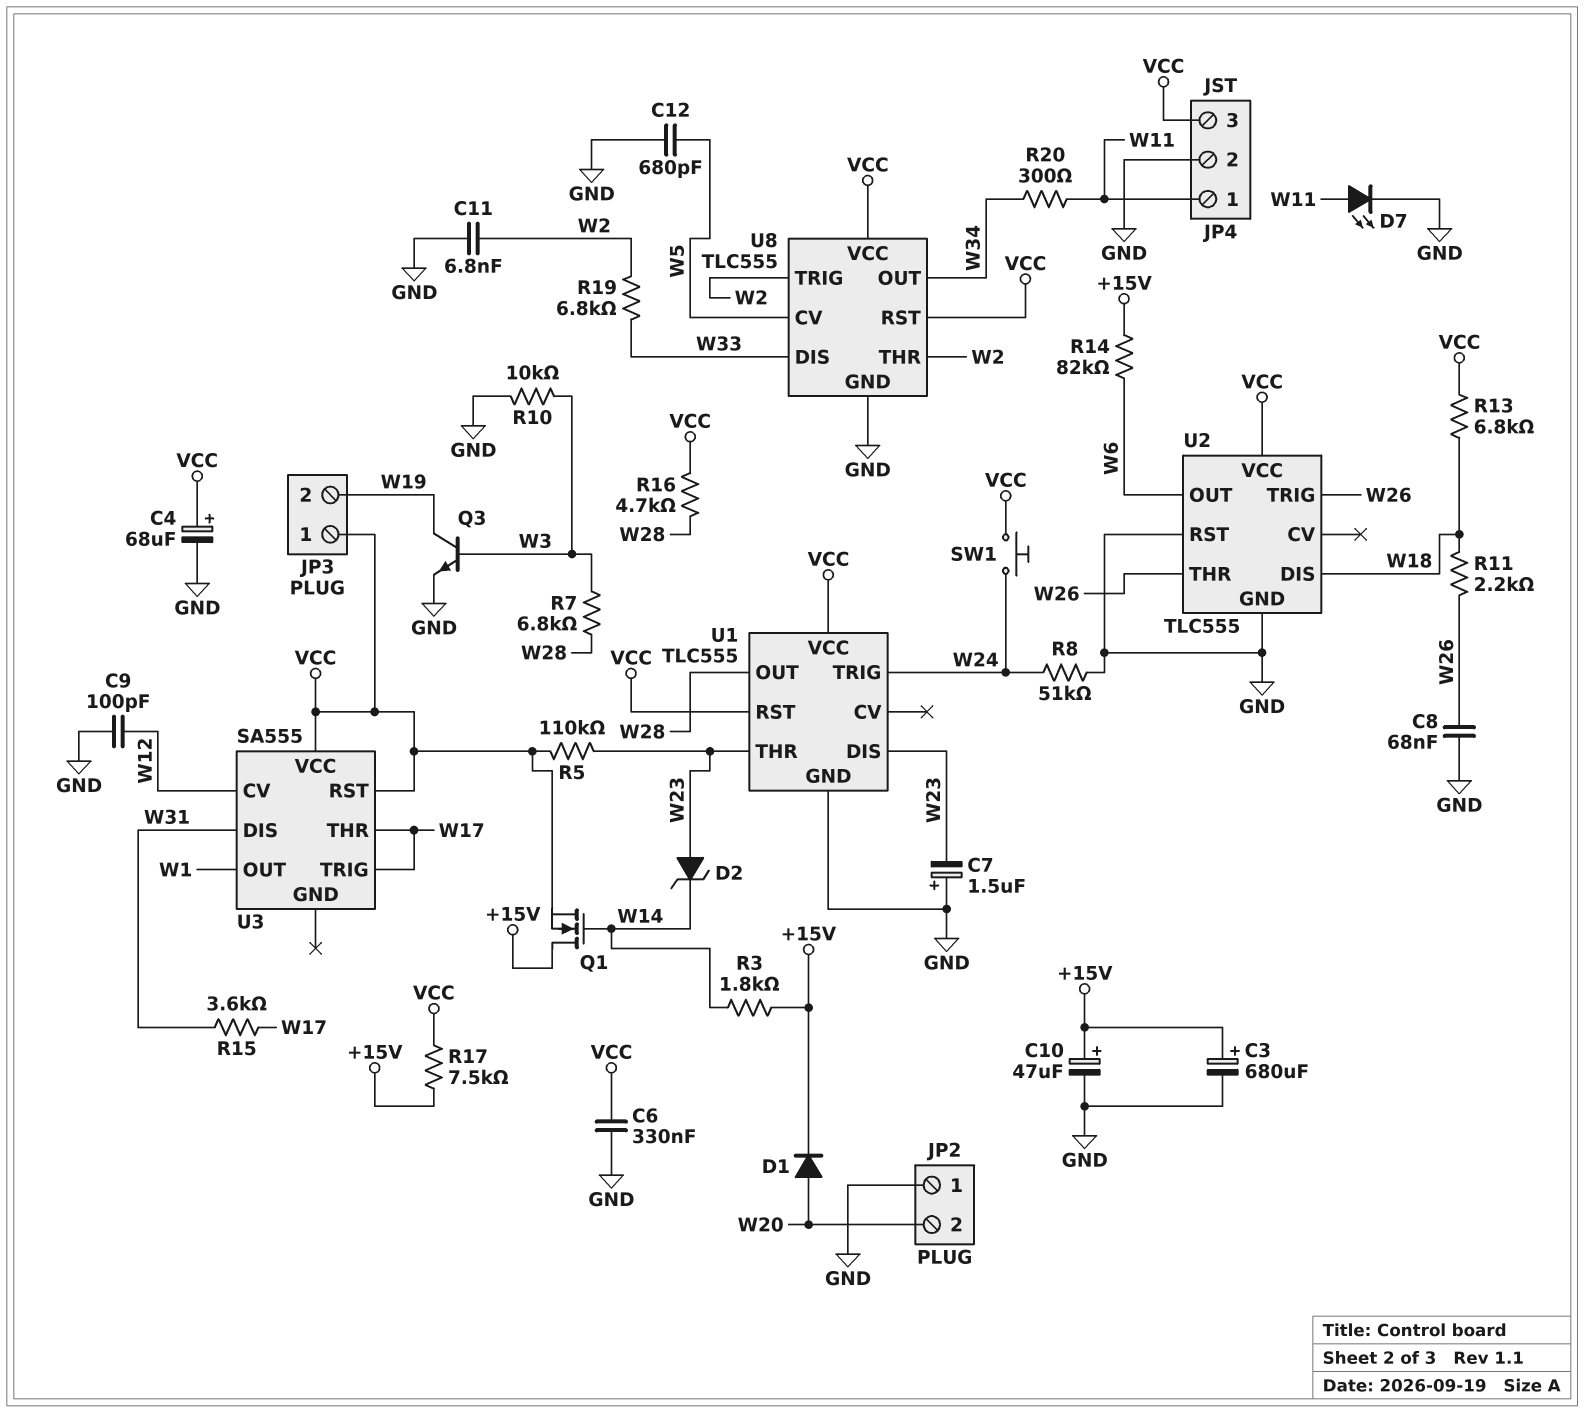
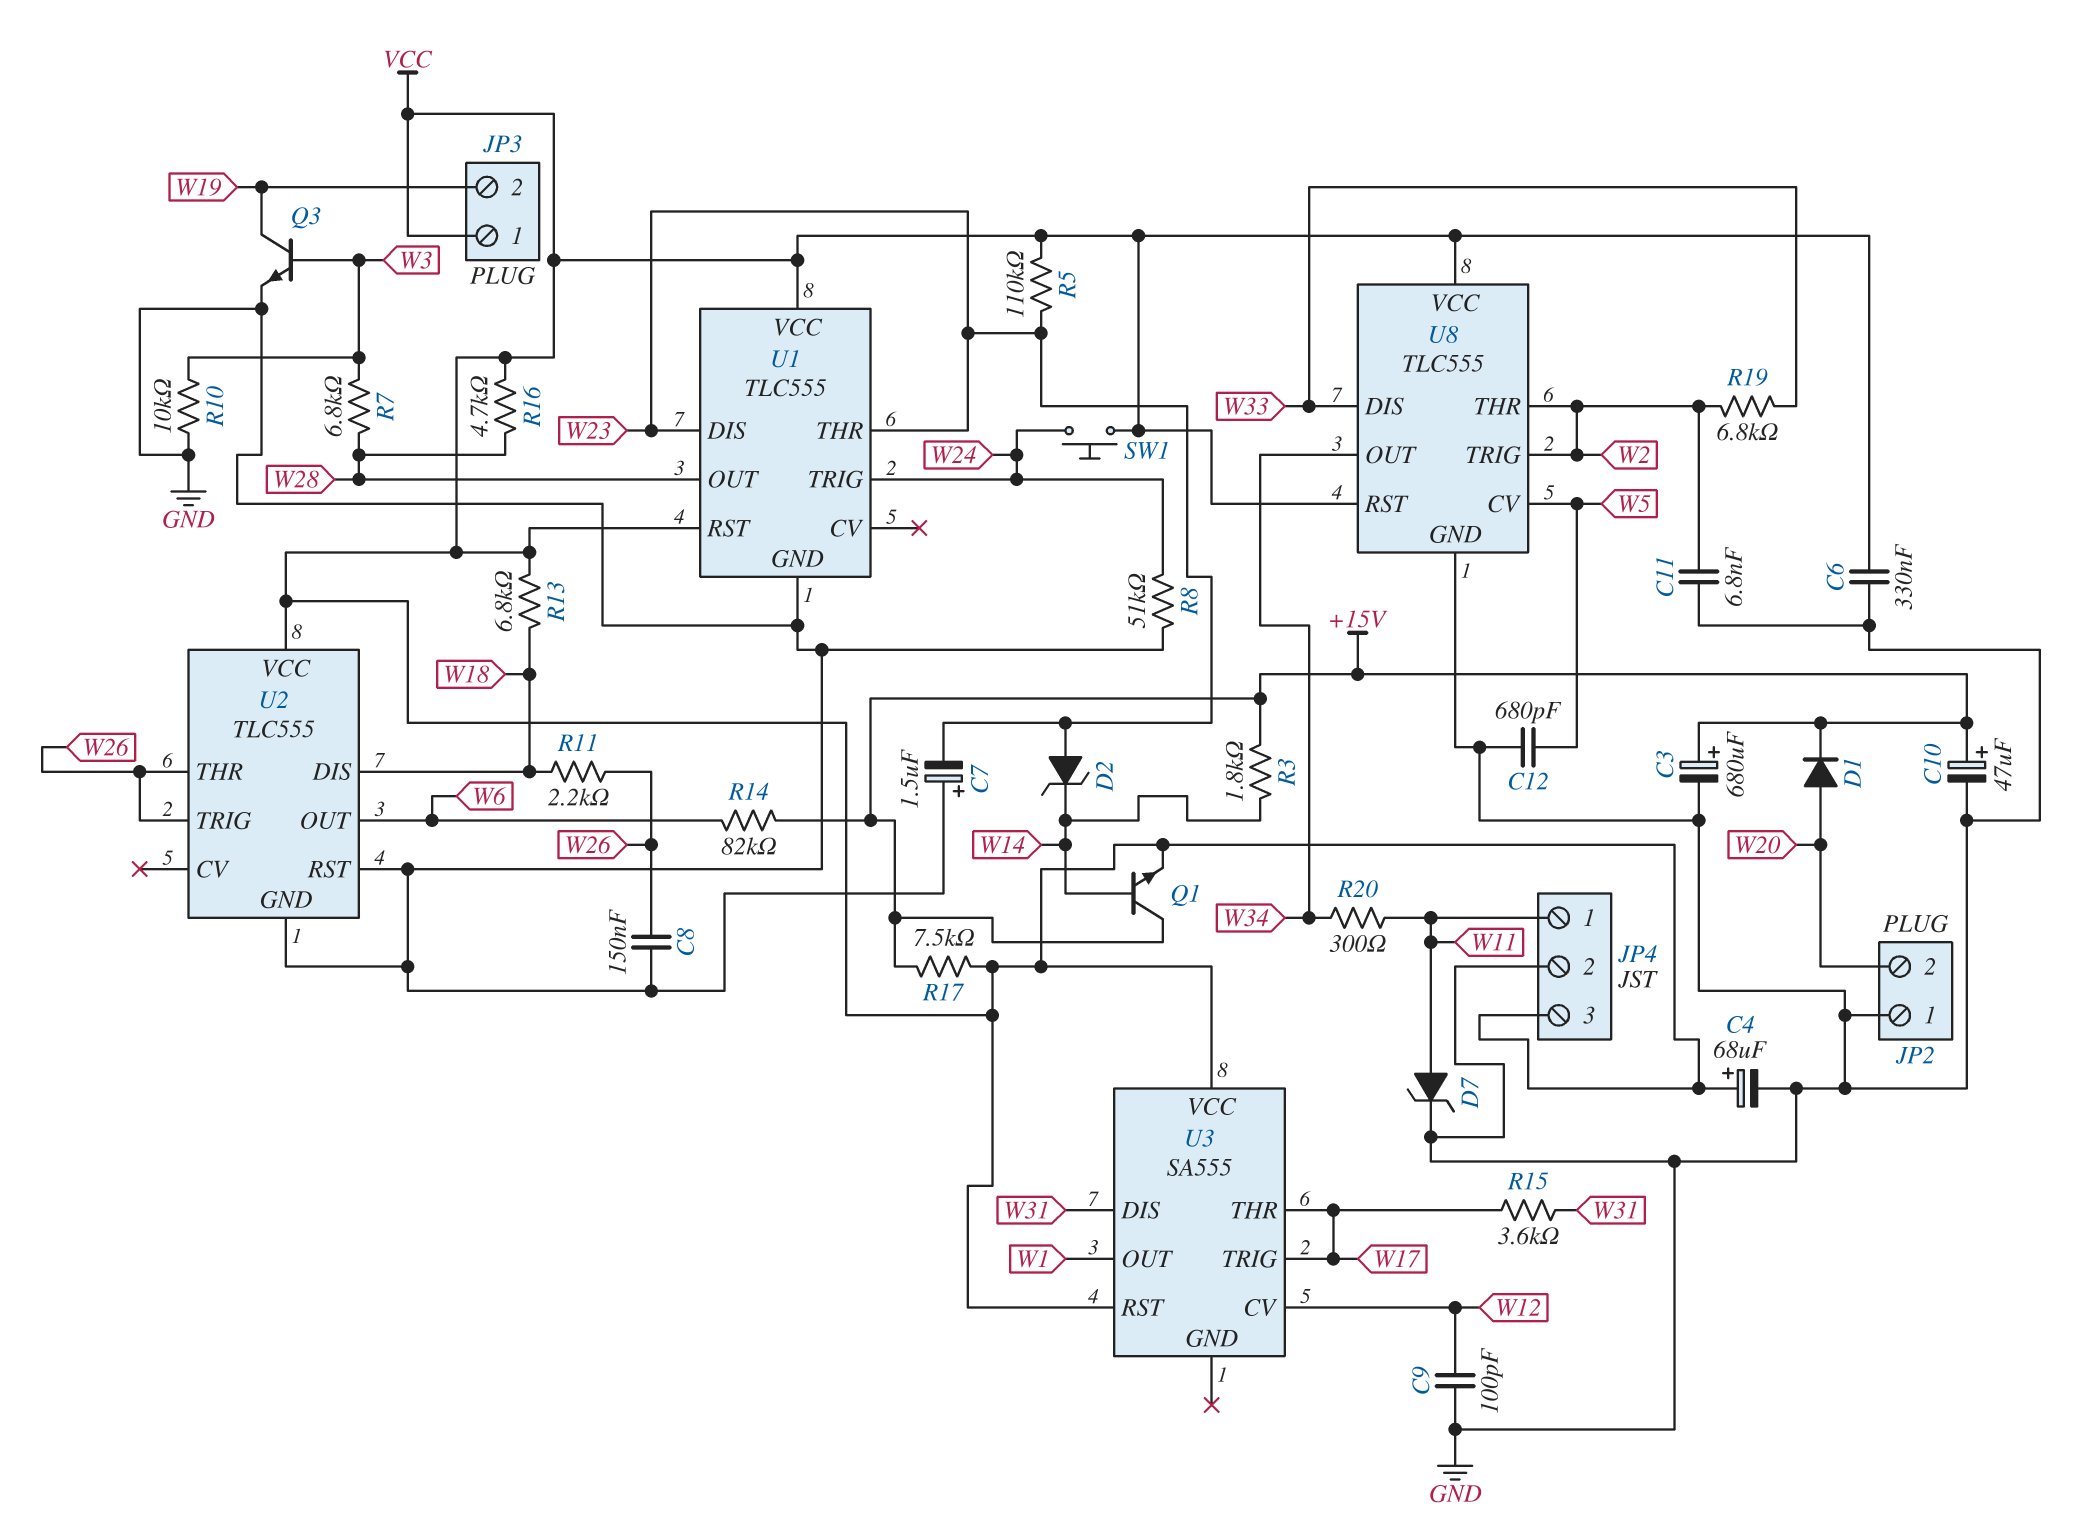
C8: 68nF (GND, W26) -> 150nF (GND, W26)
D7: LED (A W11, K GND) -> zener (A W11, K GND)
Q1: NMOS (G W14, D +15V, S VCC) -> NPN (B W14, C +15V, E VCC)

